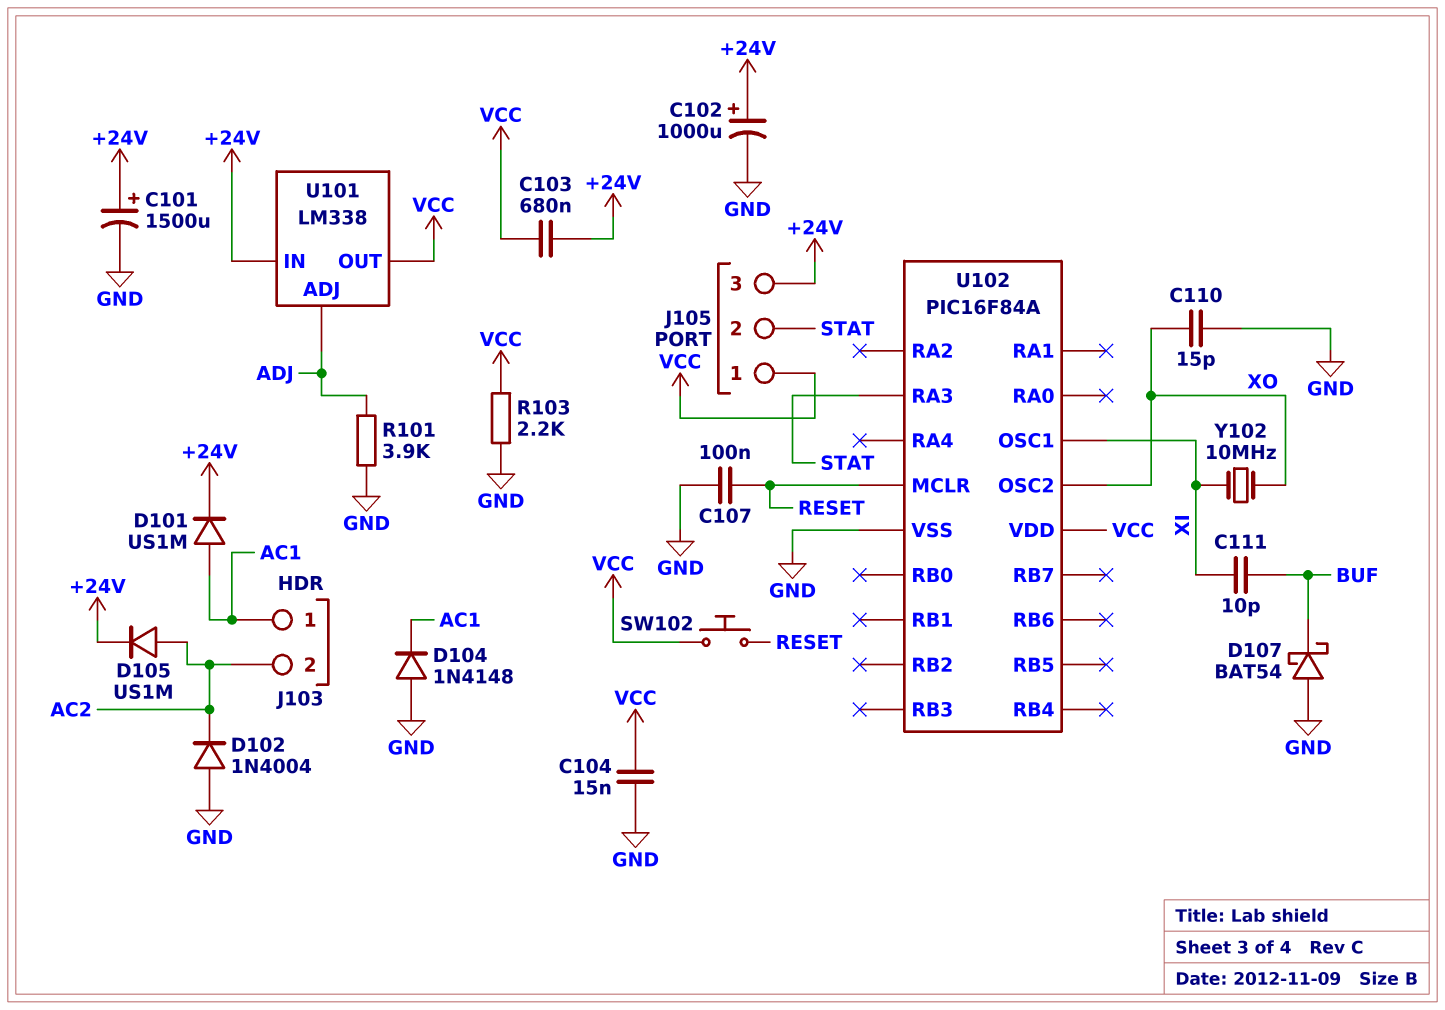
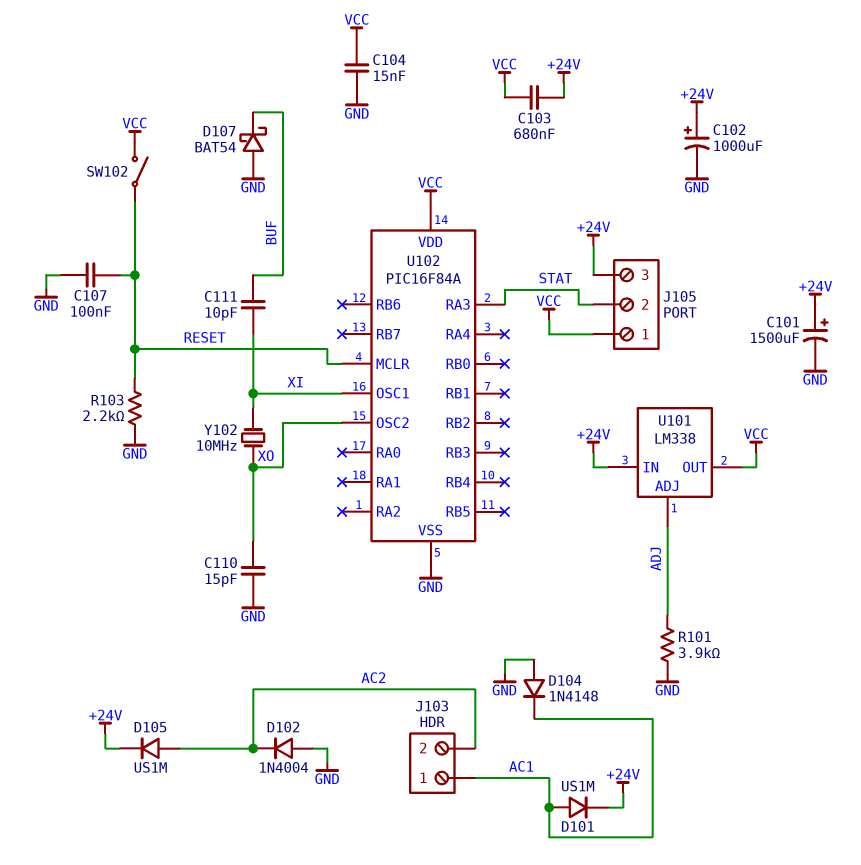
R103: 2.2k (GND, VCC) -> 2.2k (GND, RESET)
SW102: button (RESET, VCC) -> switch (RESET, VCC)

